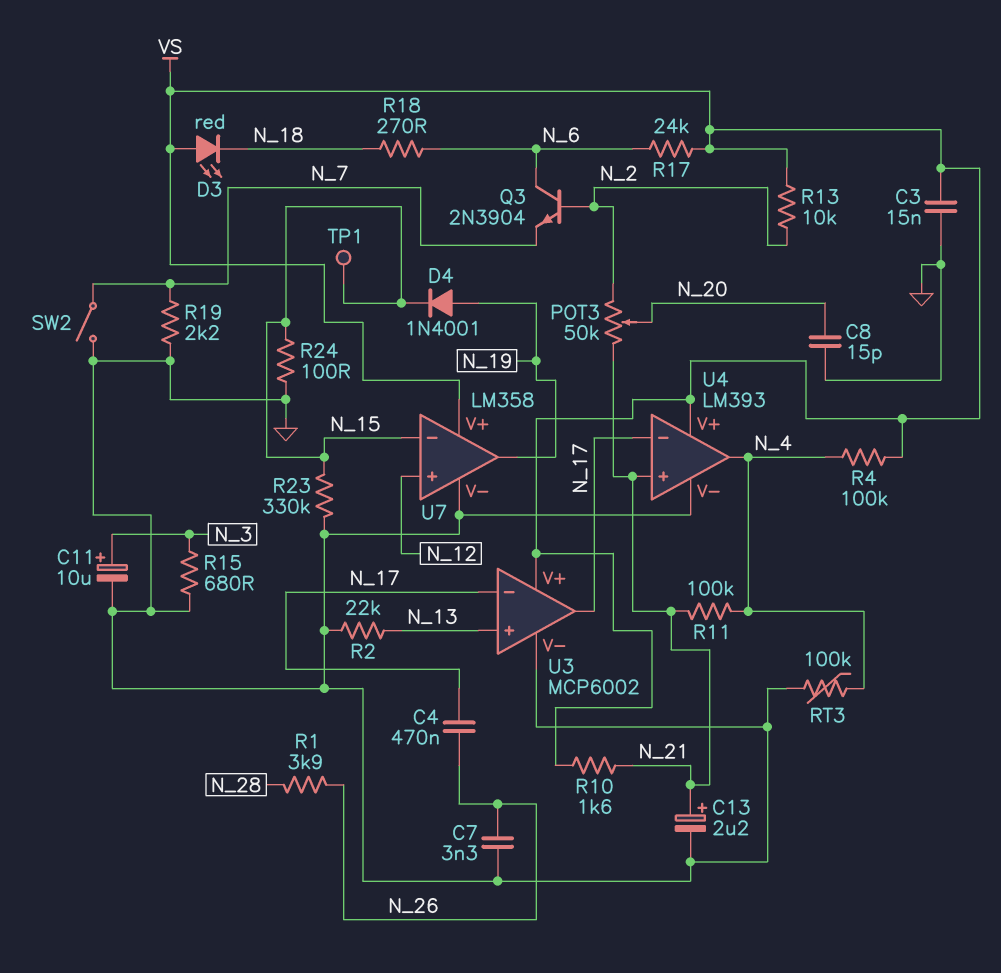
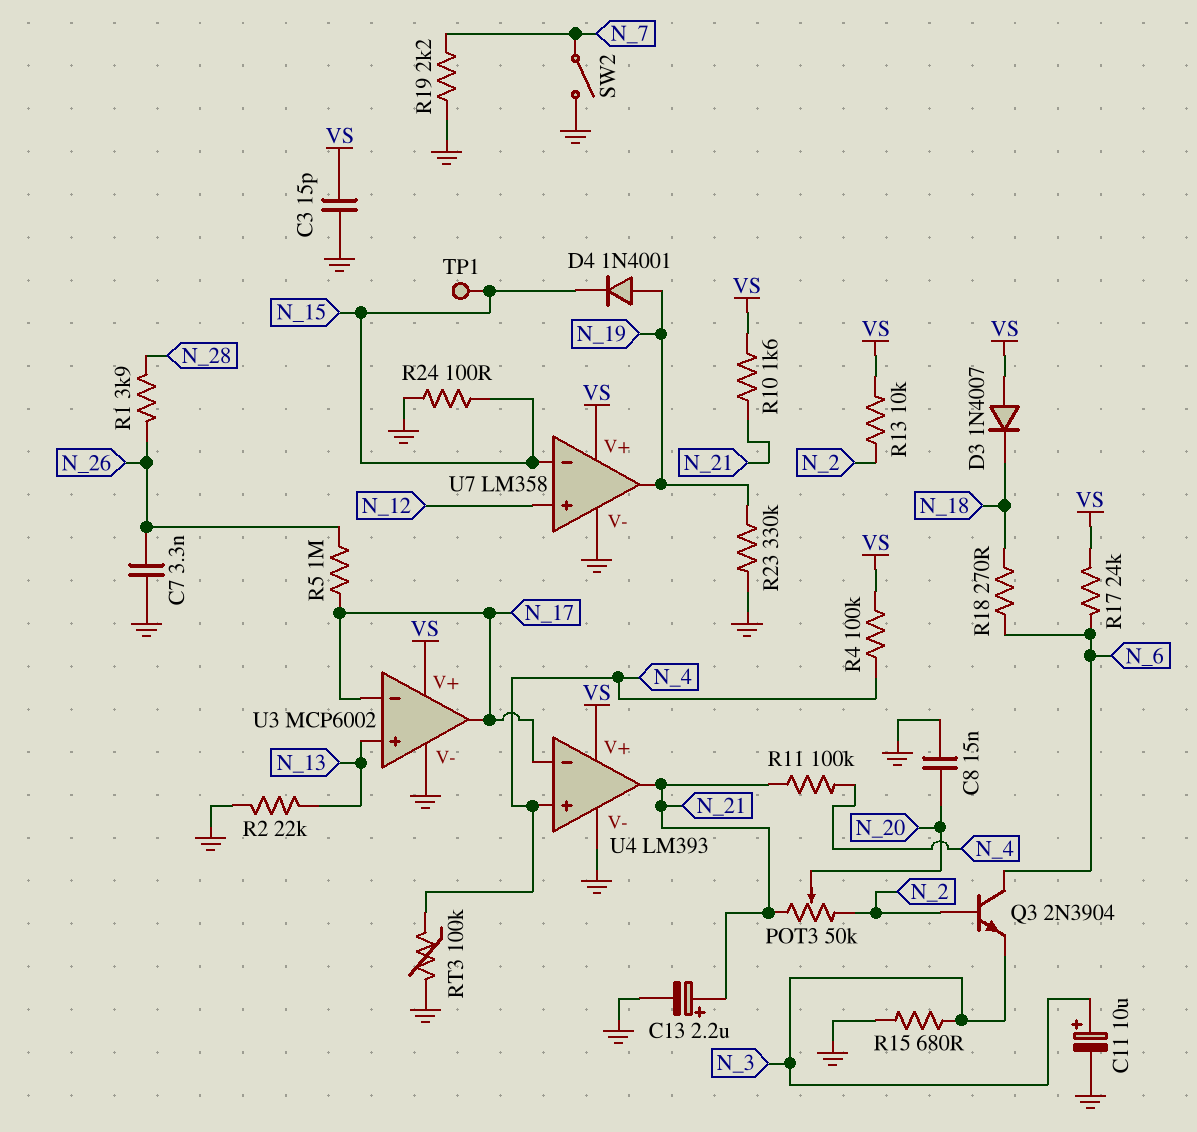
C3: 15nF (GND, VS) -> 15pF (GND, VS)
C4: 470nF (N_17, N_26) -> none
C8: 15pF (GND, N_20) -> 15nF (GND, N_20)
D3: LED red (A VS, K N_18) -> diode 1N4007 (A VS, K N_18)
Q3: NPN 2N3904 (B N_2, C N_6, E N_7) -> NPN 2N3904 (B N_2, C N_6, E N_3)
R5: none -> 1M (N_17, N_26)
R23: 330k (GND, N_15) -> 330k (GND, N_19)
U4 pin in+: N_21 -> N_4
U4 pin out: N_4 -> N_21

